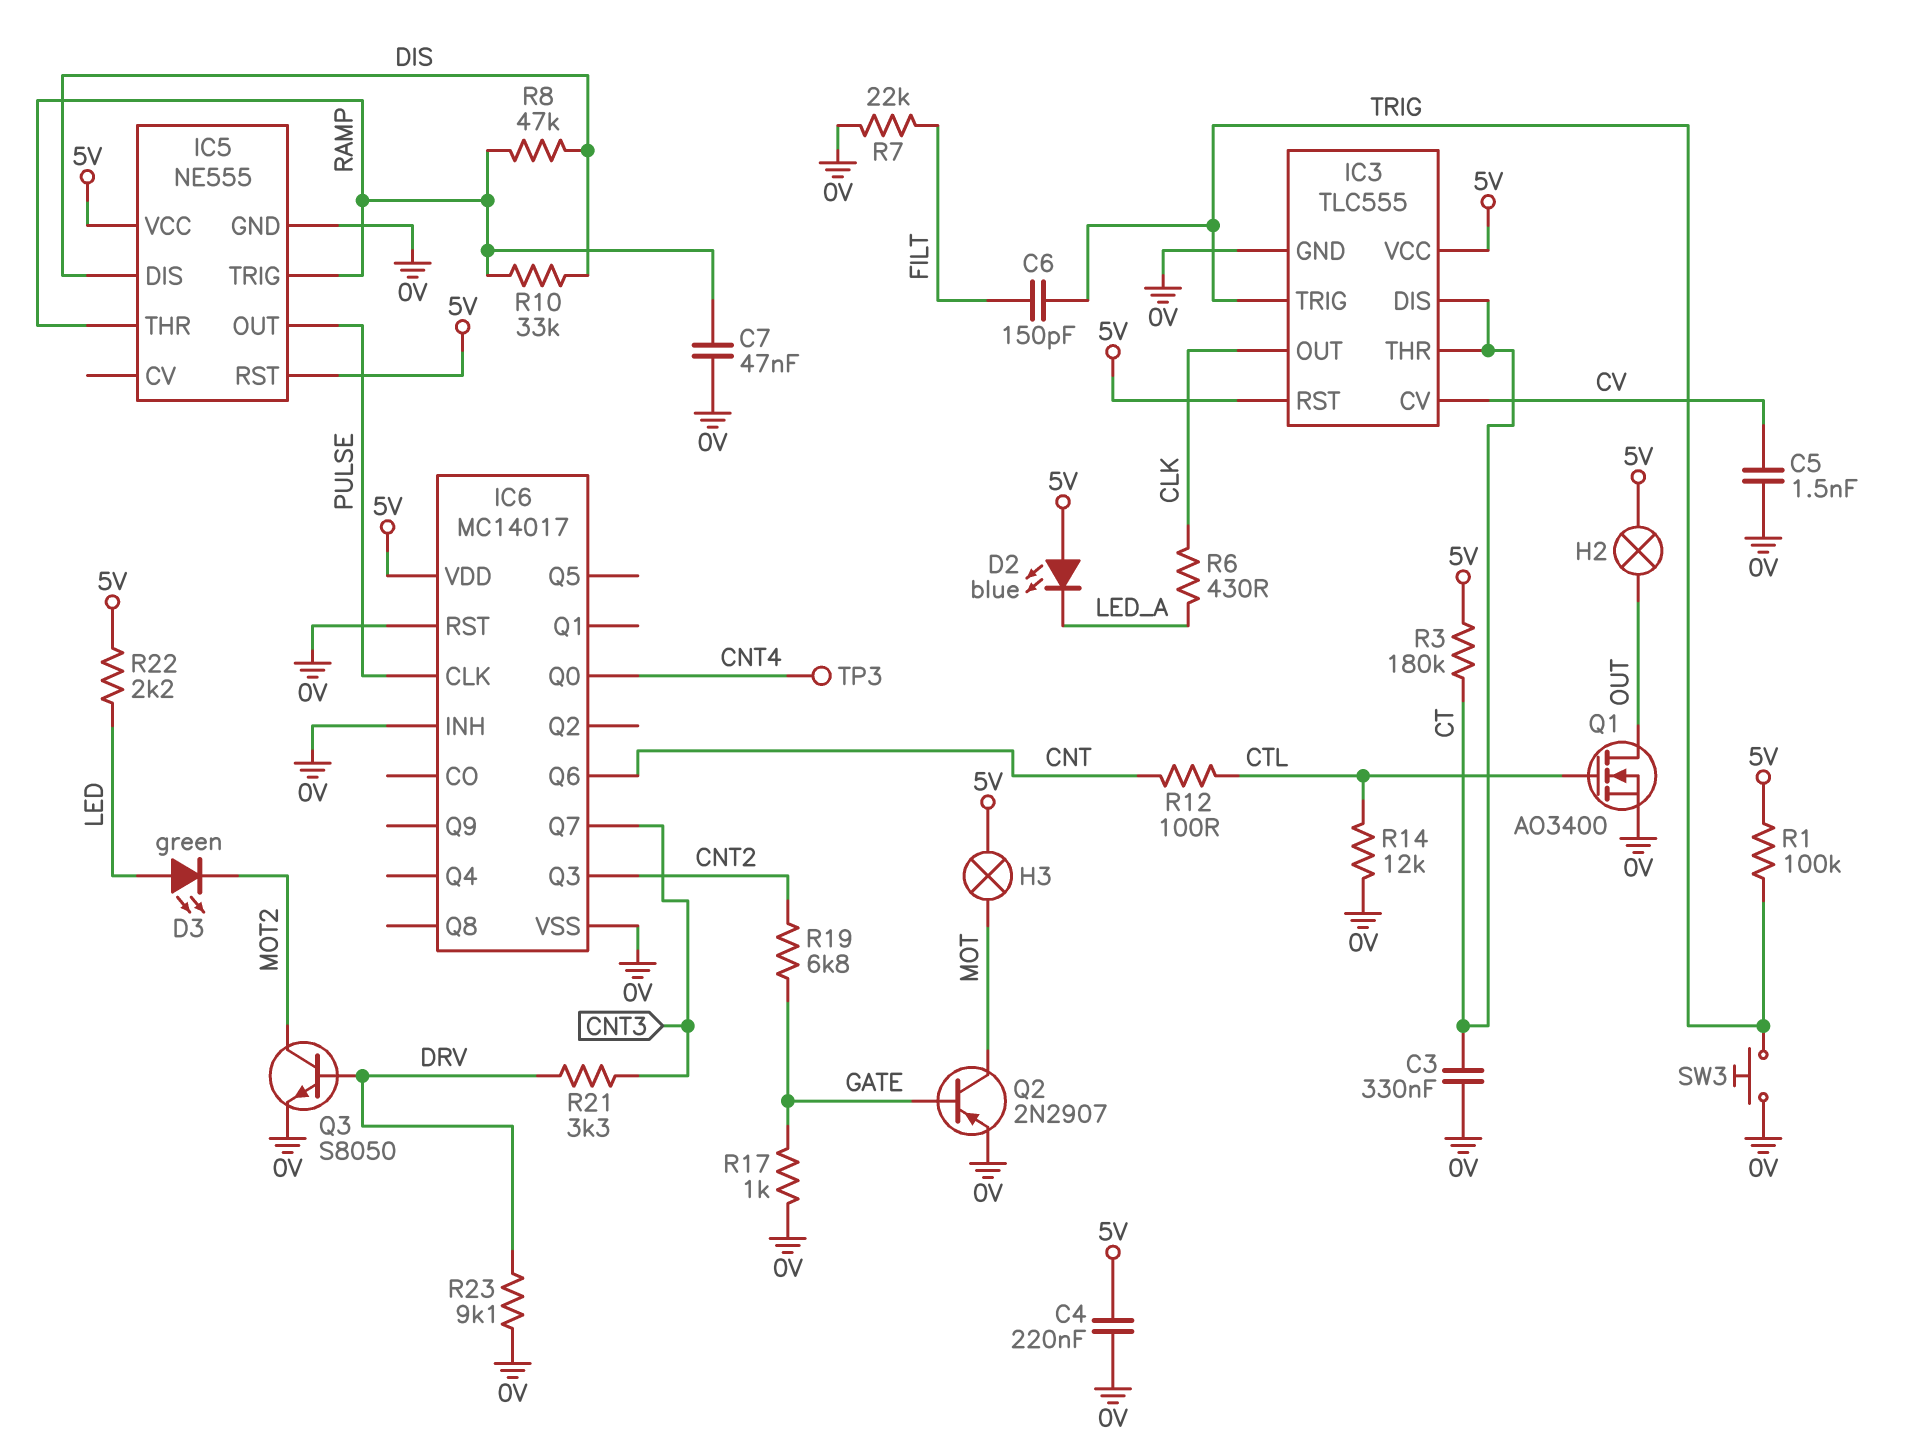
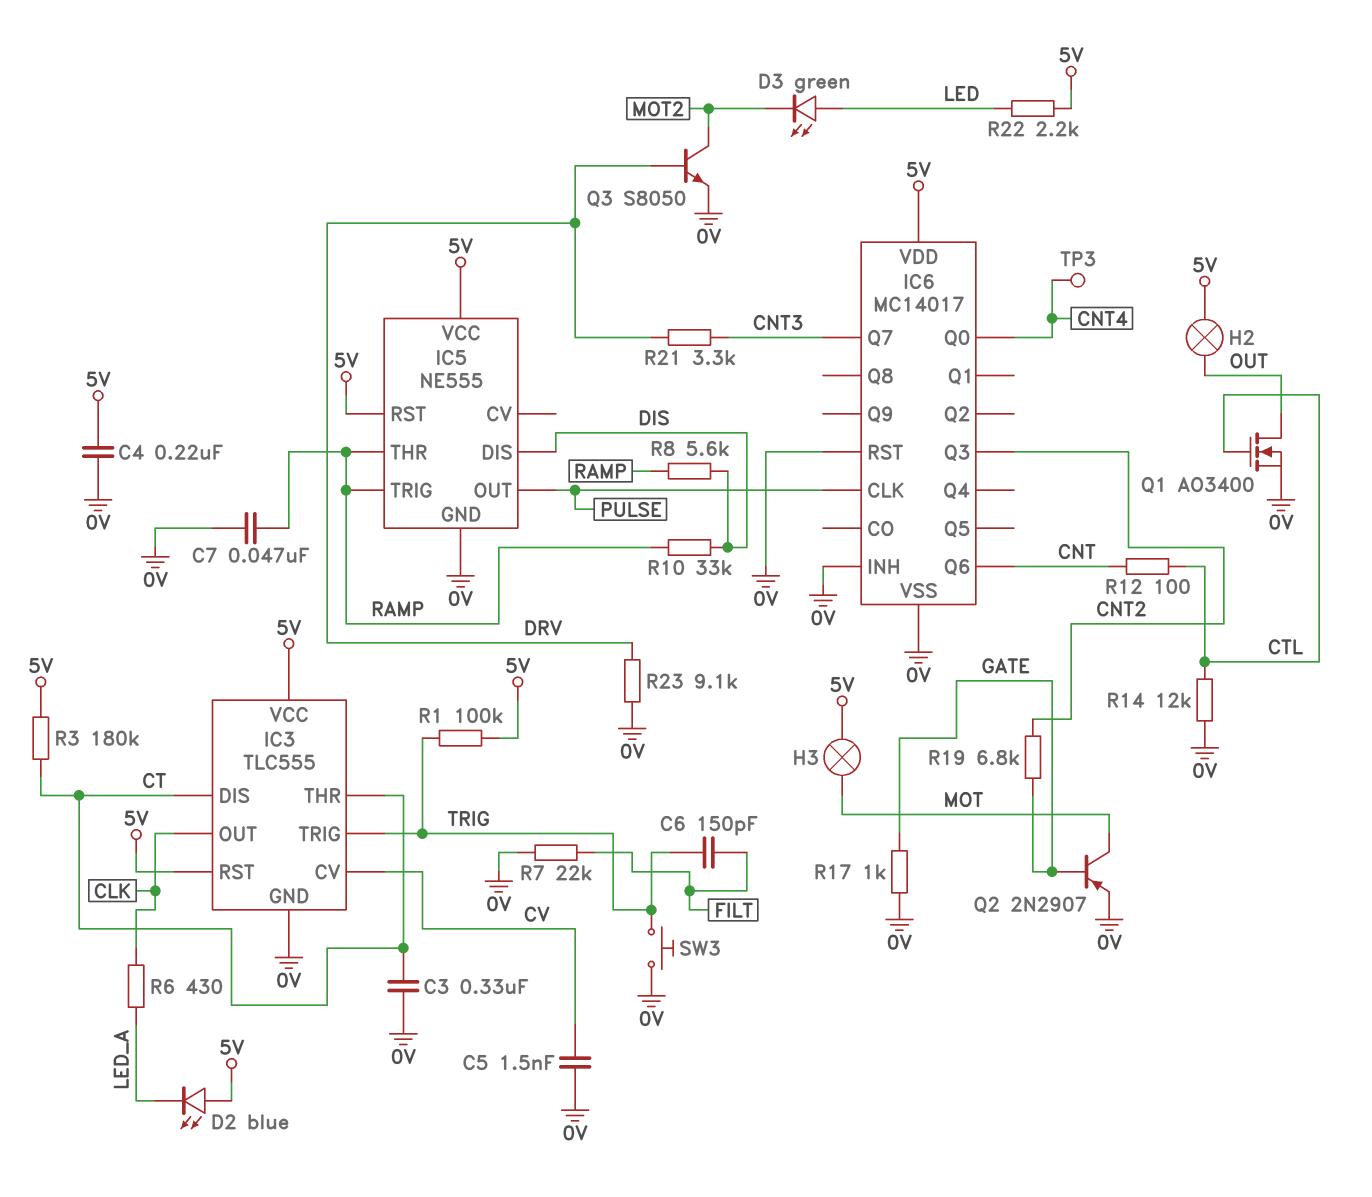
R8: 47k (DIS, RAMP) -> 5.6k (DIS, RAMP)

